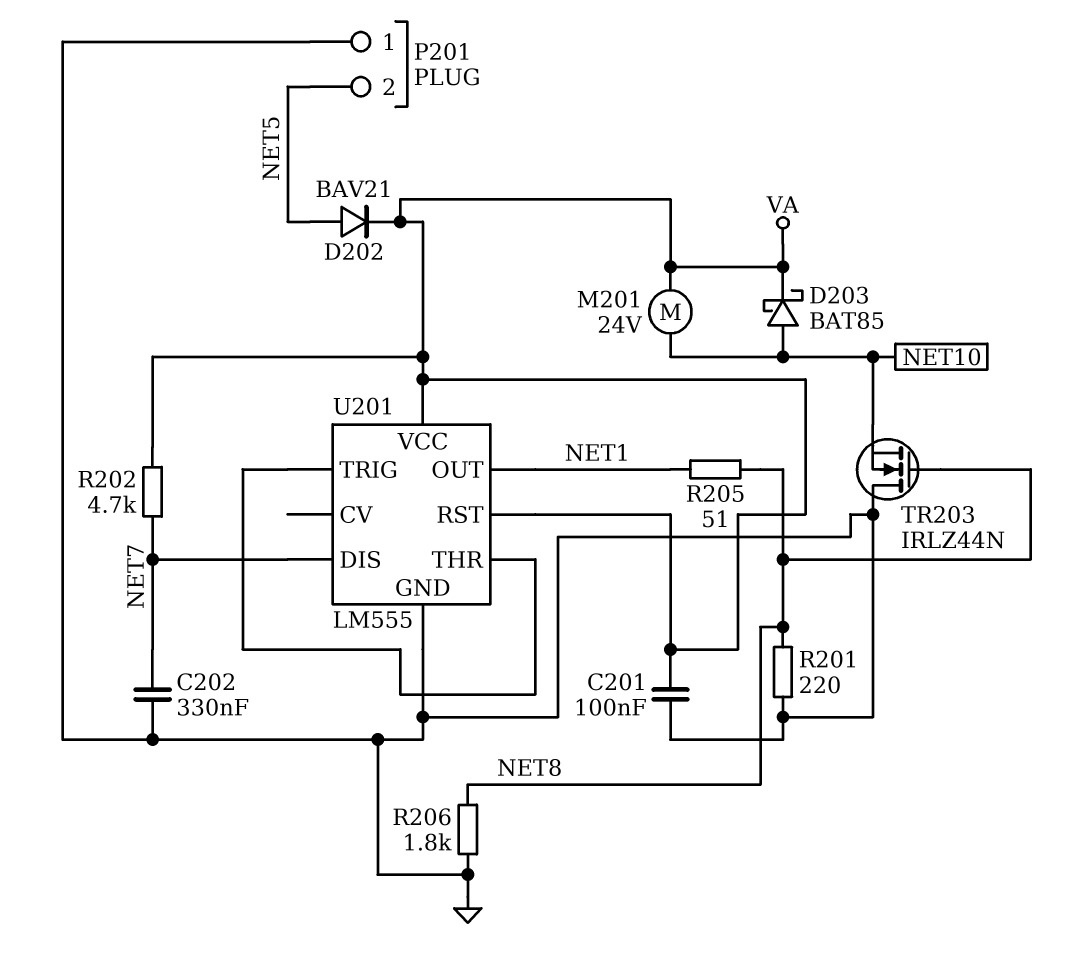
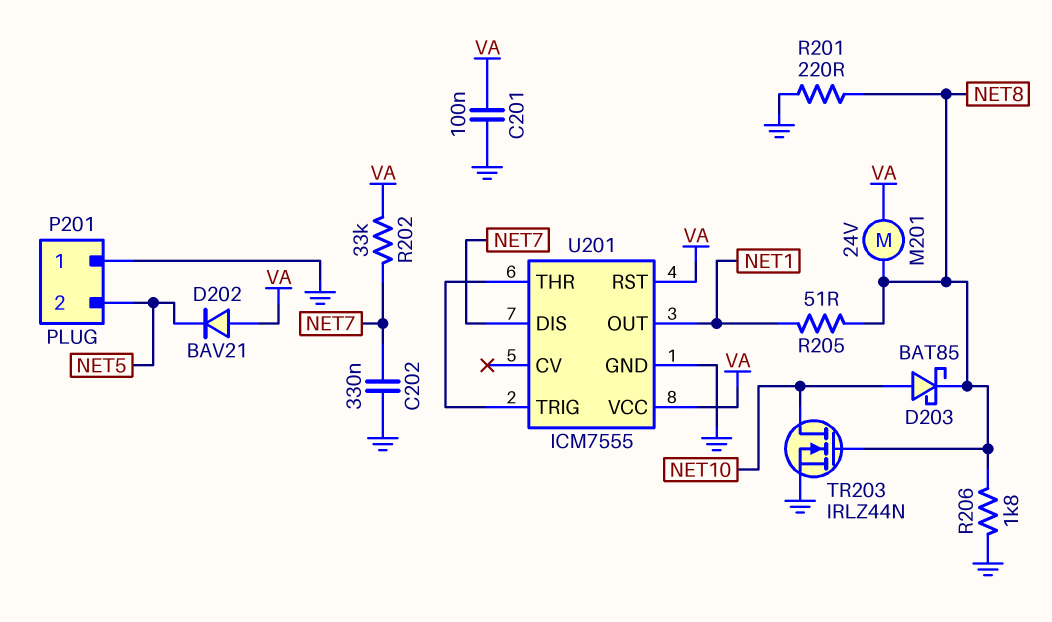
D202: diode BAV21 (A NET5, K VA) -> diode BAV21 (A VA, K NET5)
D203: schottky BAT85 (A NET10, K VA) -> schottky BAT85 (A NET10, K NET8)
M201: motor 24V (NET10, VA) -> motor 24V (NET8, VA)
R202: 4.7k (NET7, VA) -> 33k (NET7, VA)
TR203: NMOS IRLZ44N (G NET8, D GND, S NET10) -> NMOS IRLZ44N (G NET8, D NET10, S GND)
U201: LM555 -> ICM7555

